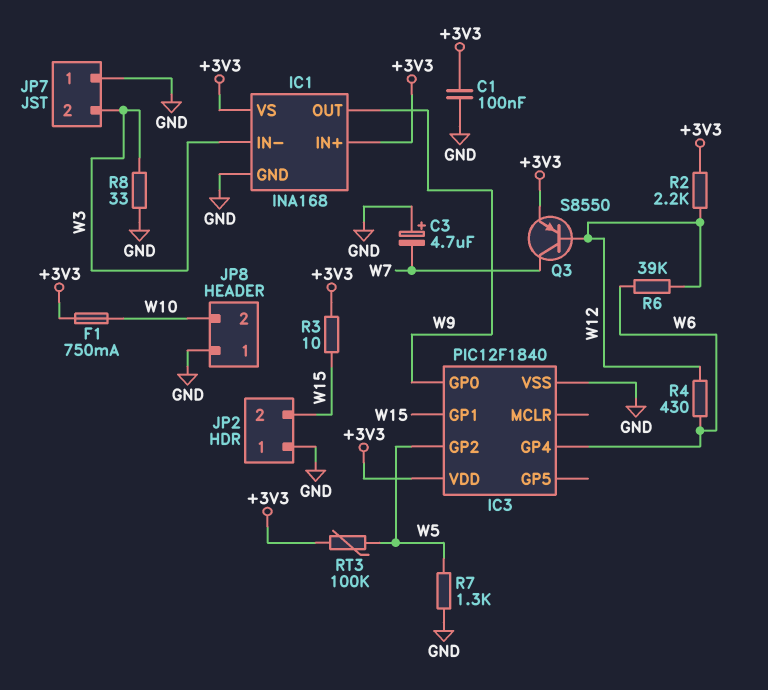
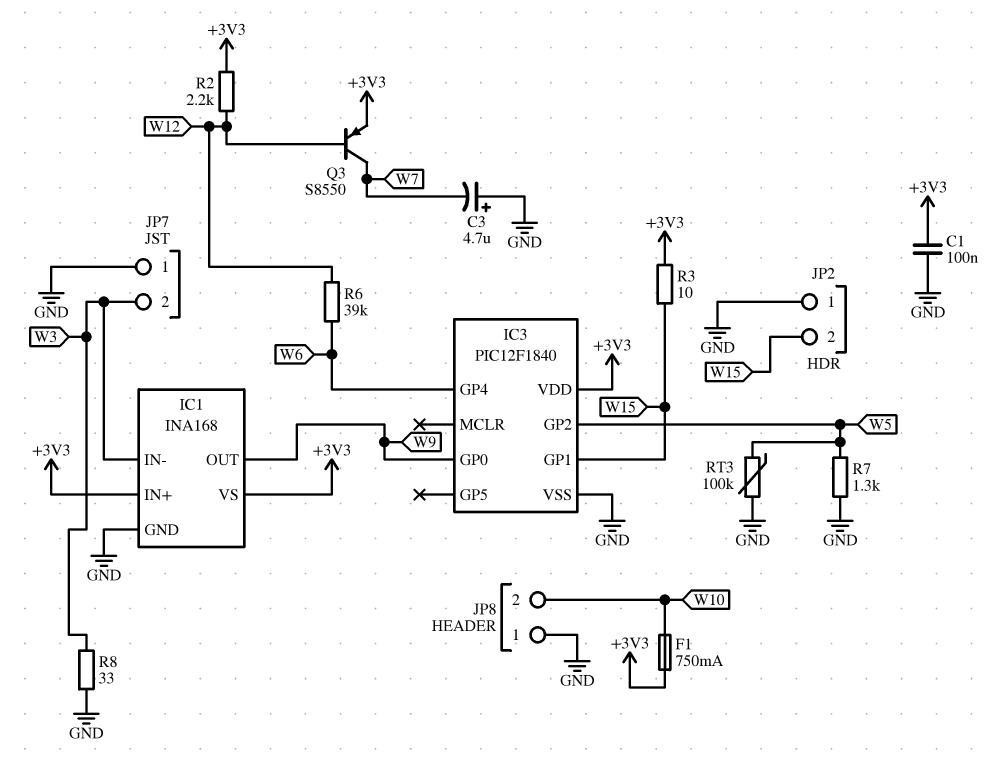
R4: 430 (W6, W12) -> none
RT3: 100k (+3V3, W5) -> 100k (GND, W5)

